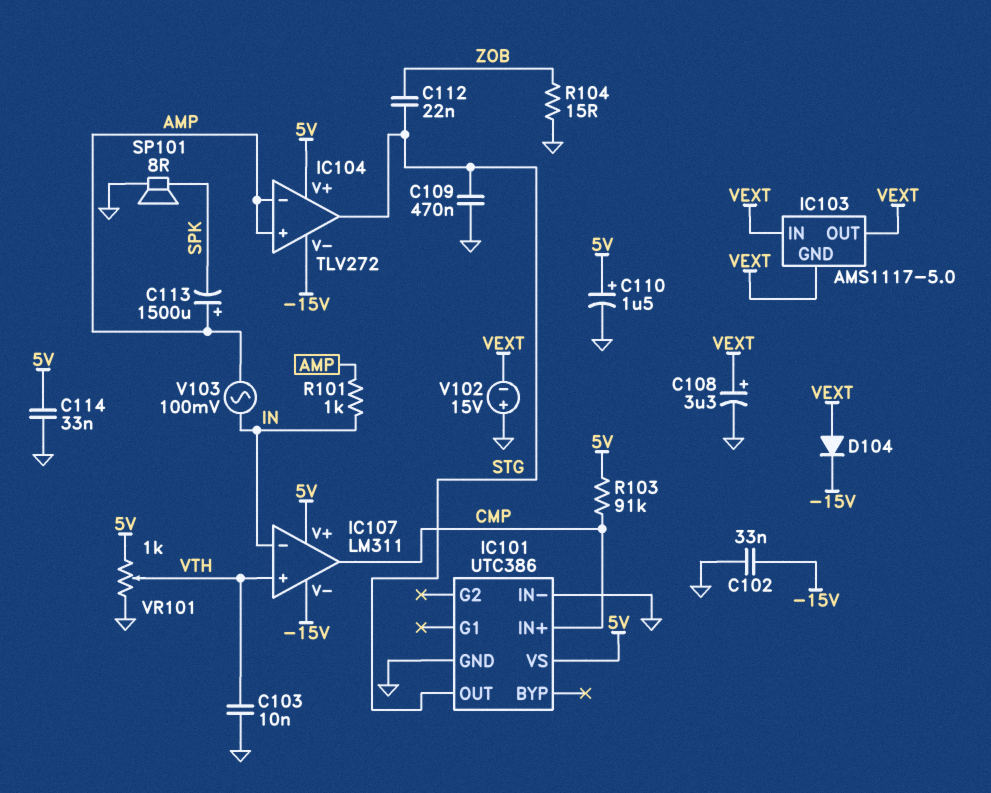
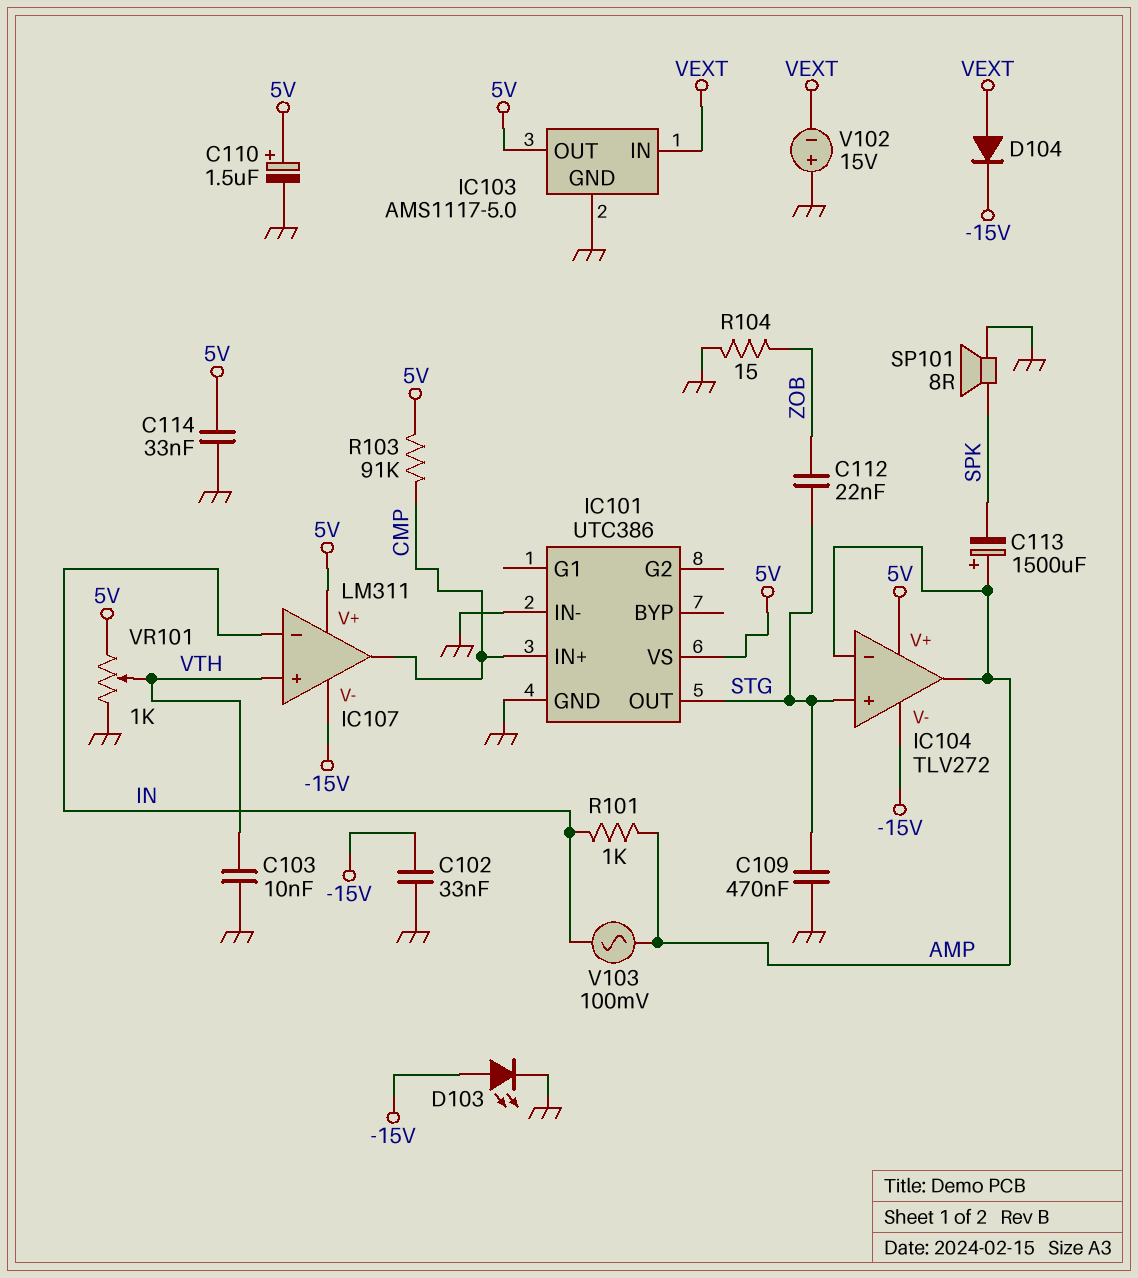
C108: 3.3uF (plus VEXT, minus GND) -> none
D103: none -> LED (A -15V, K GND)
IC103 pin GND: VEXT -> GND
IC103 pin OUT: VEXT -> 5V
IC104 pin in+: AMP -> STG
IC104 pin out: STG -> AMP

